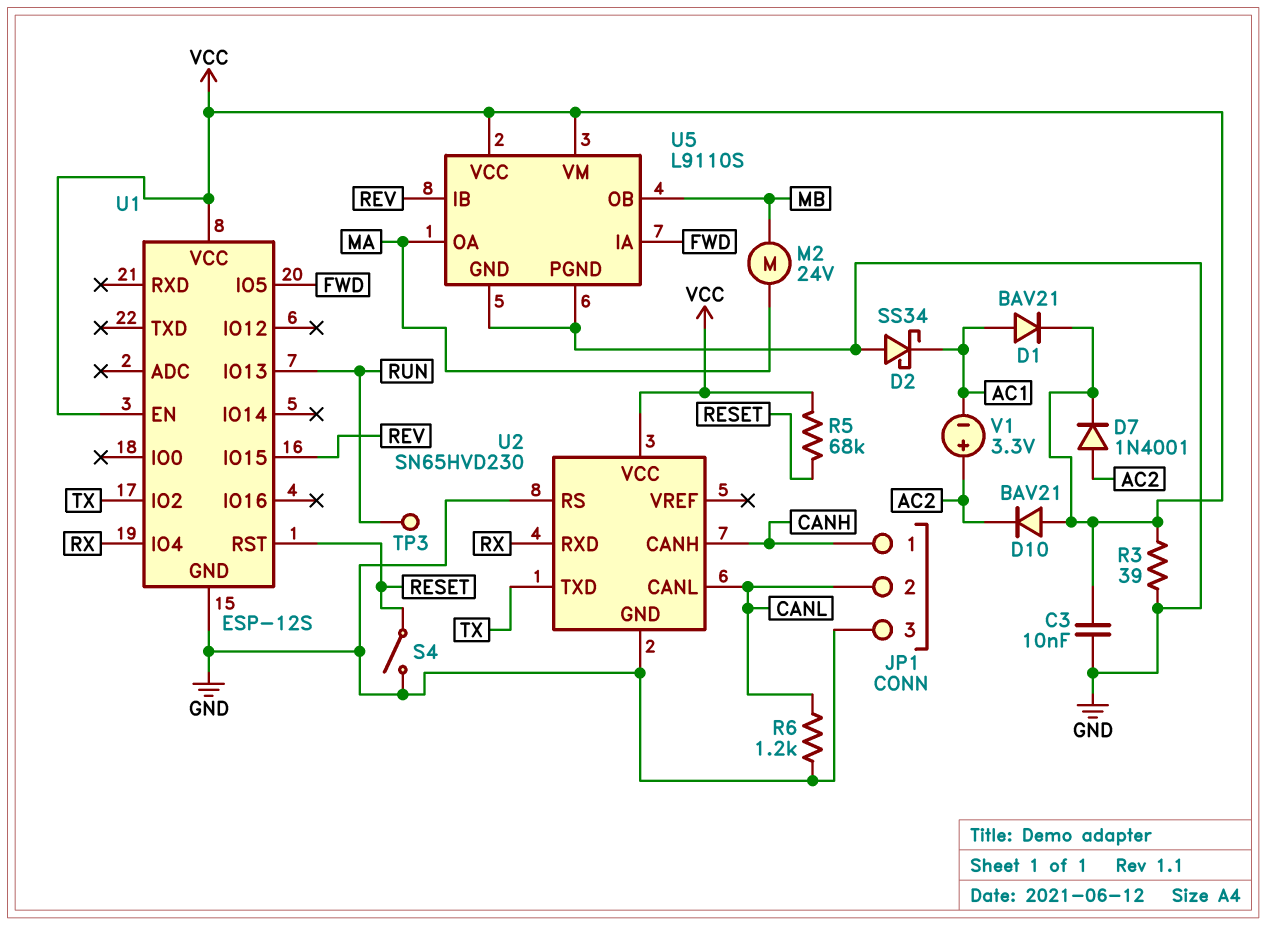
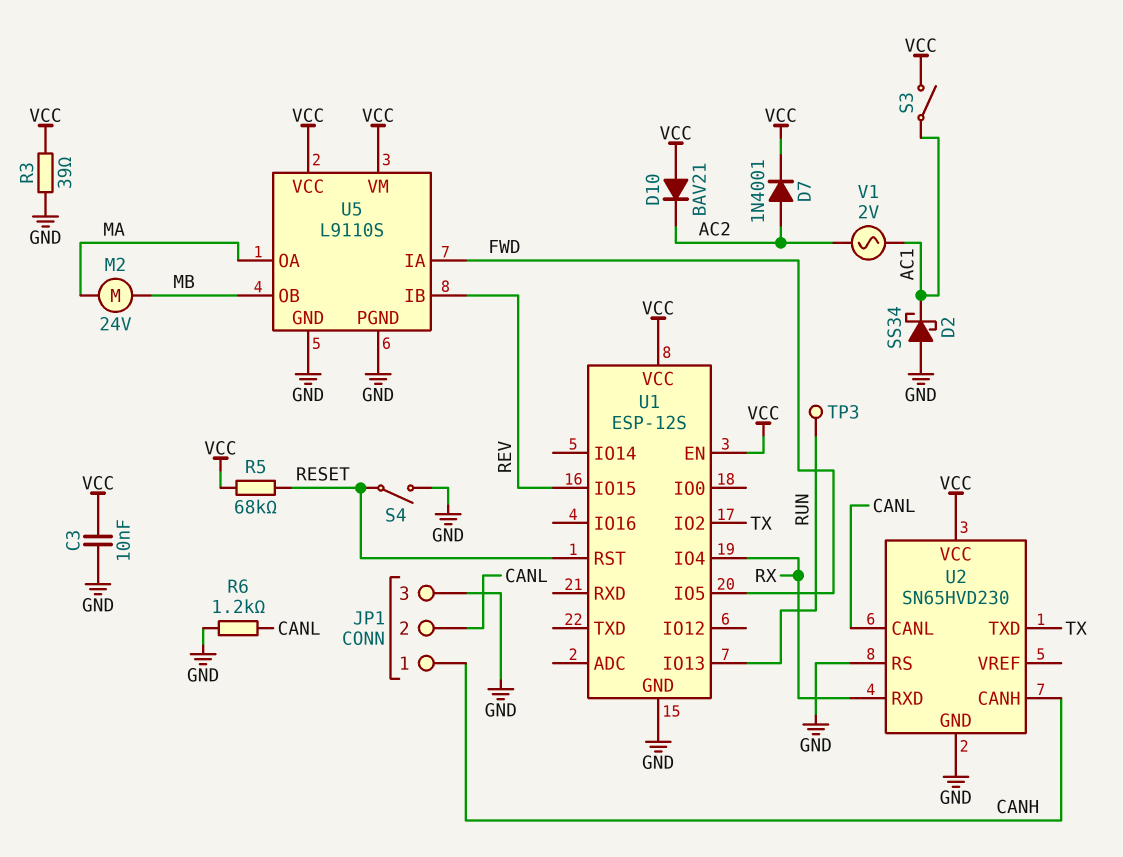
D1: diode BAV21 (A AC1, K VCC) -> none
S3: none -> switch (AC1, VCC)
V1: 3.3V (plus AC2, minus AC1) -> AC 2V (AC1, AC2)

